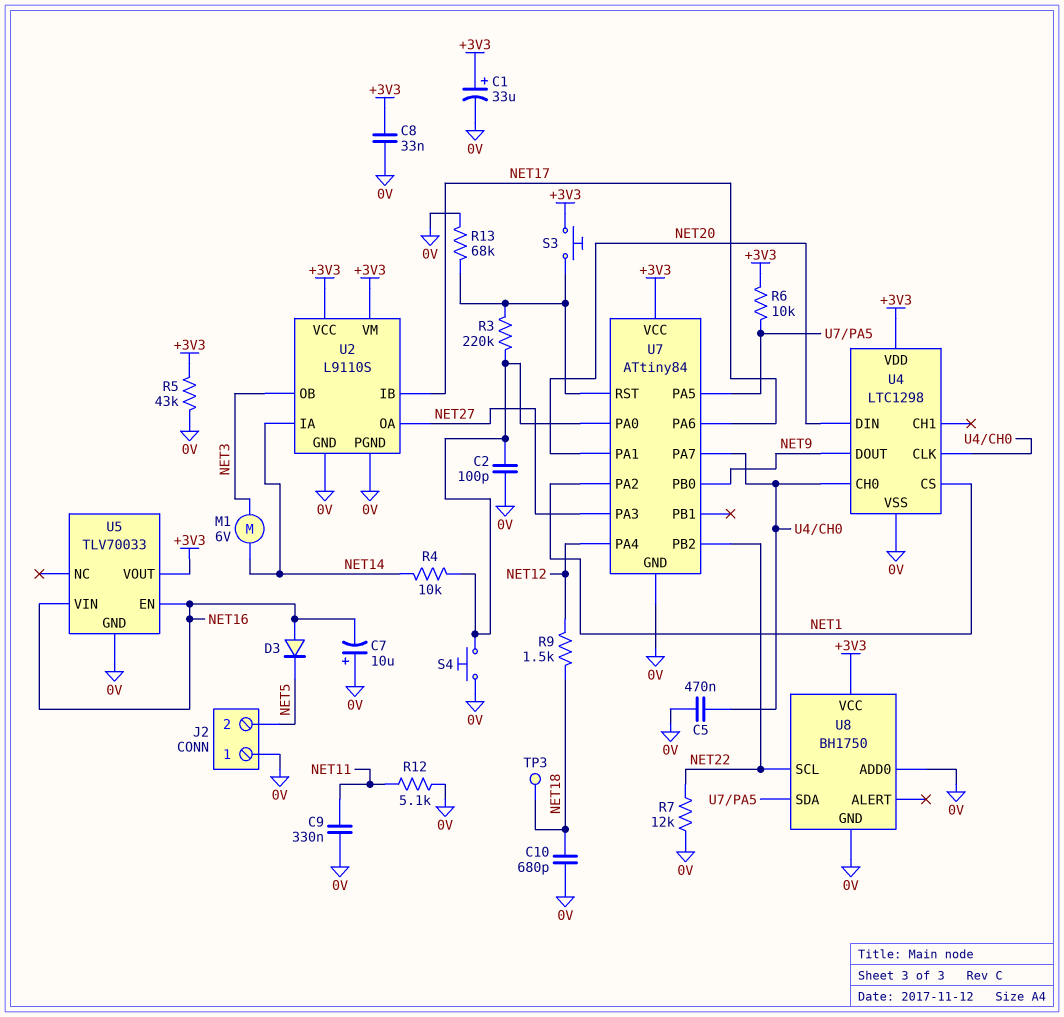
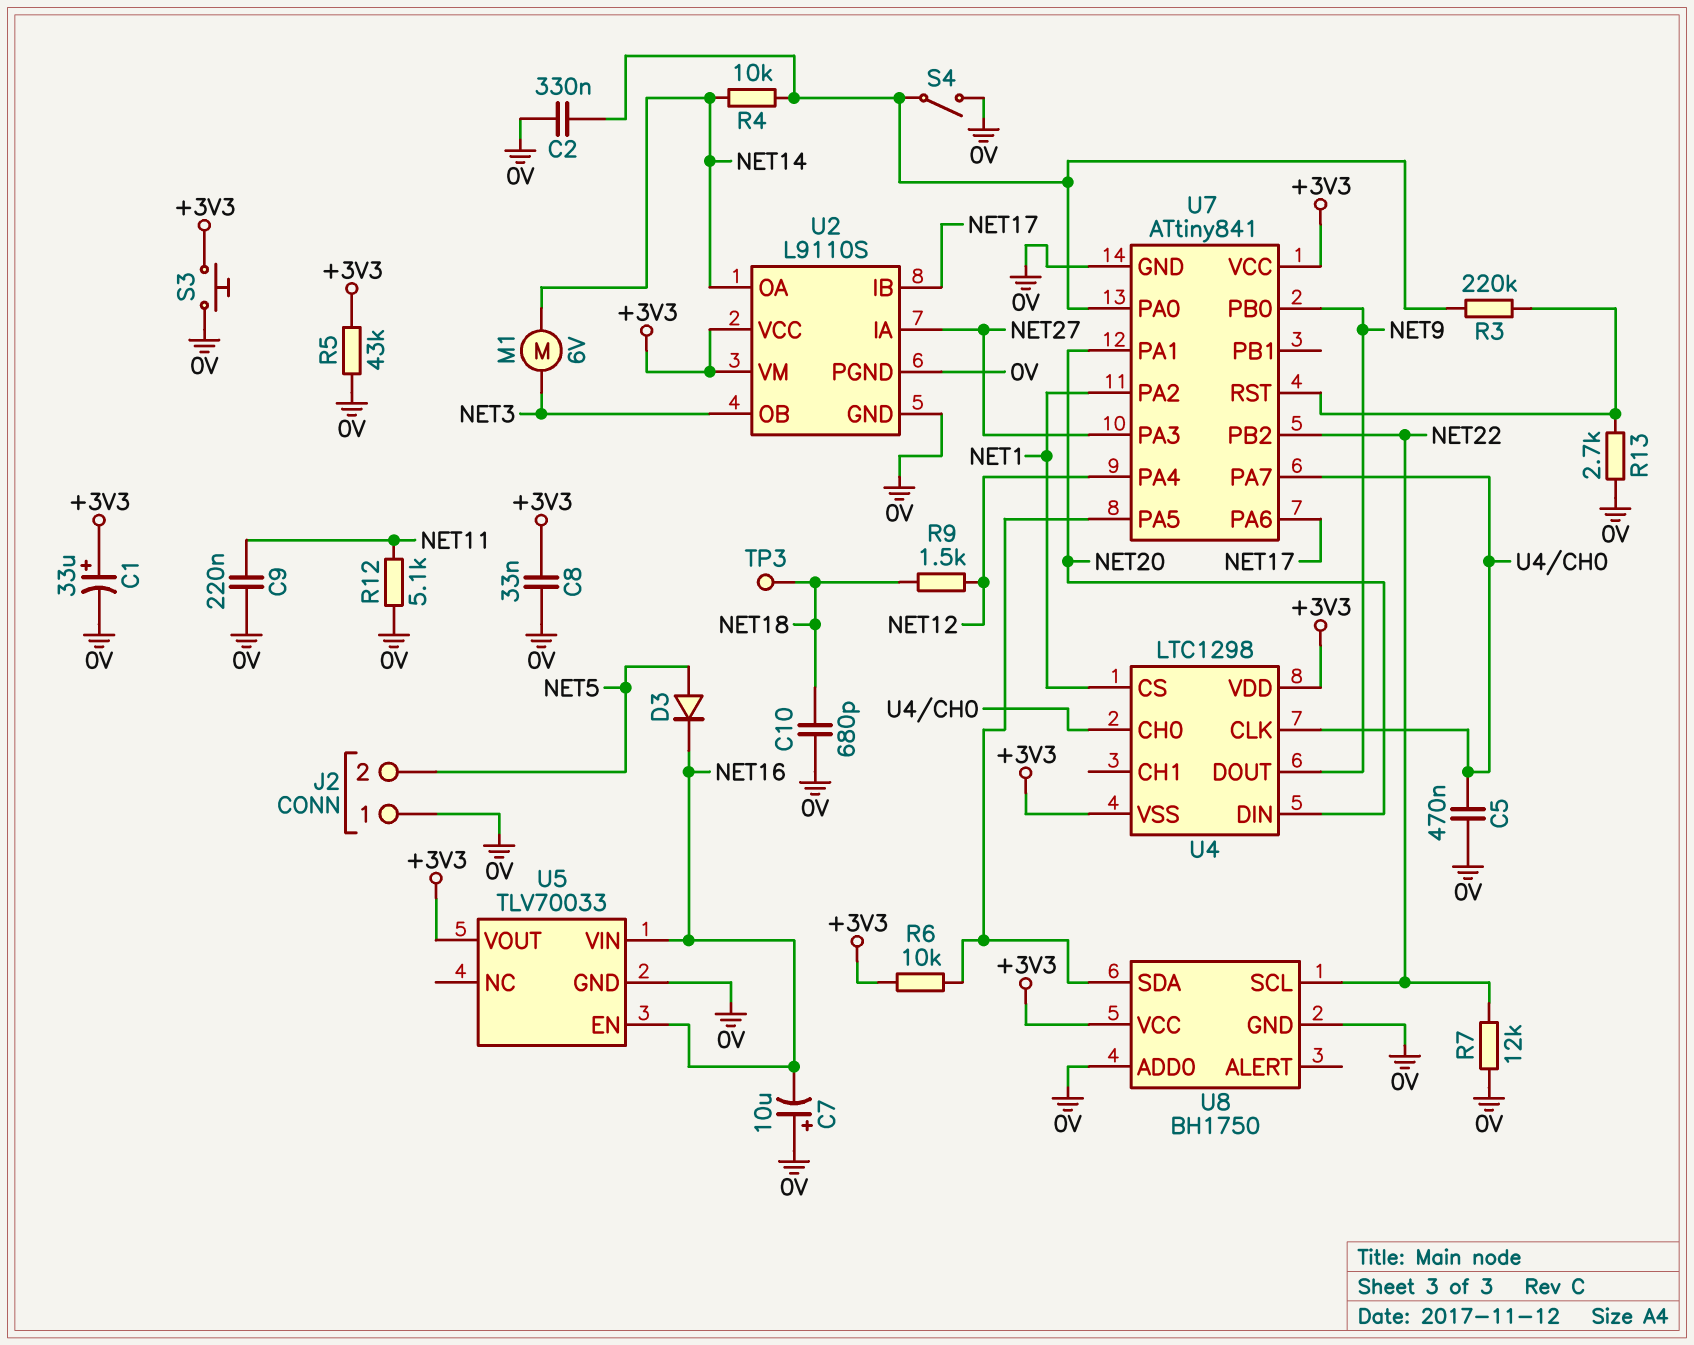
C2: 100pF (0V, U7/PA0) -> 330nF (0V, U7/PA0)
C9: 330nF (0V, NET11) -> 220nF (0V, NET11)
D3: diode (A NET16, K NET5) -> diode (A NET5, K NET16)
R13: 68k (0V, U7/RST) -> 2.7k (0V, U7/RST)
S3: button (+3V3, U7/RST) -> button (+3V3, 0V)
S4: button (0V, U7/PA0) -> switch (0V, U7/PA0)
U2 pin IA: NET14 -> NET27
U2 pin OA: NET27 -> NET14
U4 pin VSS: 0V -> +3V3
U7: ATtiny84 -> ATtiny841

